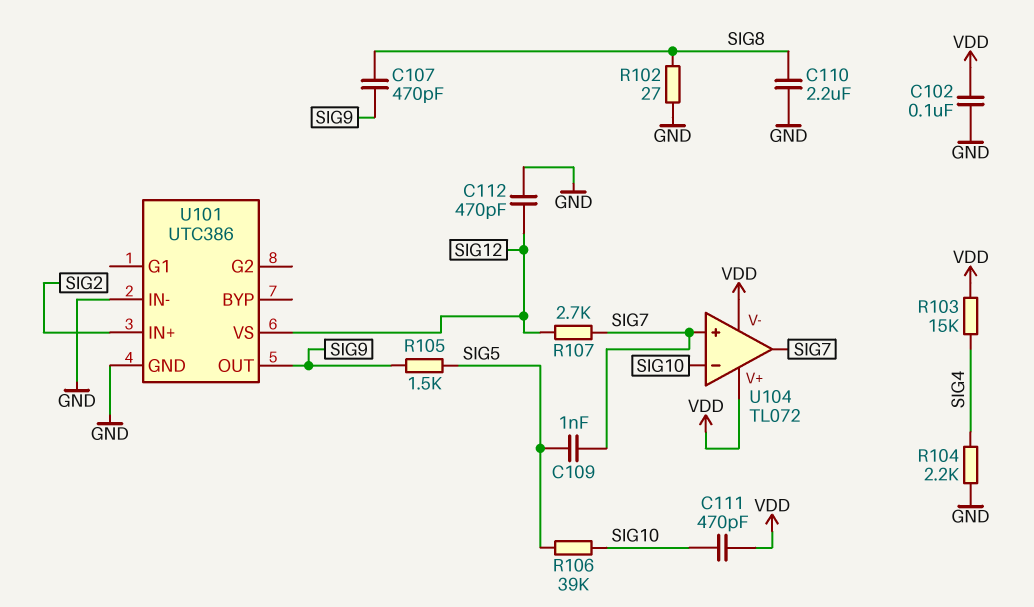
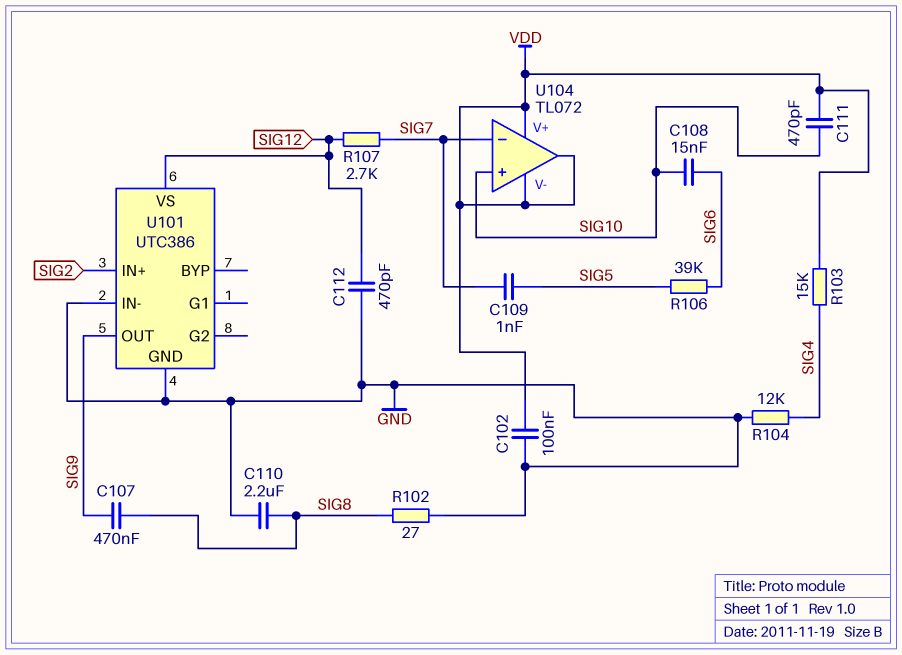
C107: 470pF (SIG8, SIG9) -> 470nF (SIG8, SIG9)
C108: none -> 15nF (SIG6, SIG10)
R104: 2.2k (GND, SIG4) -> 12k (GND, SIG4)
R105: 1.5k (SIG5, SIG9) -> none
R106: 39k (SIG5, SIG10) -> 39k (SIG5, SIG6)
U104 pin in+: SIG7 -> SIG10
U104 pin in-: SIG10 -> SIG7
U104 pin out: SIG7 -> VDD

